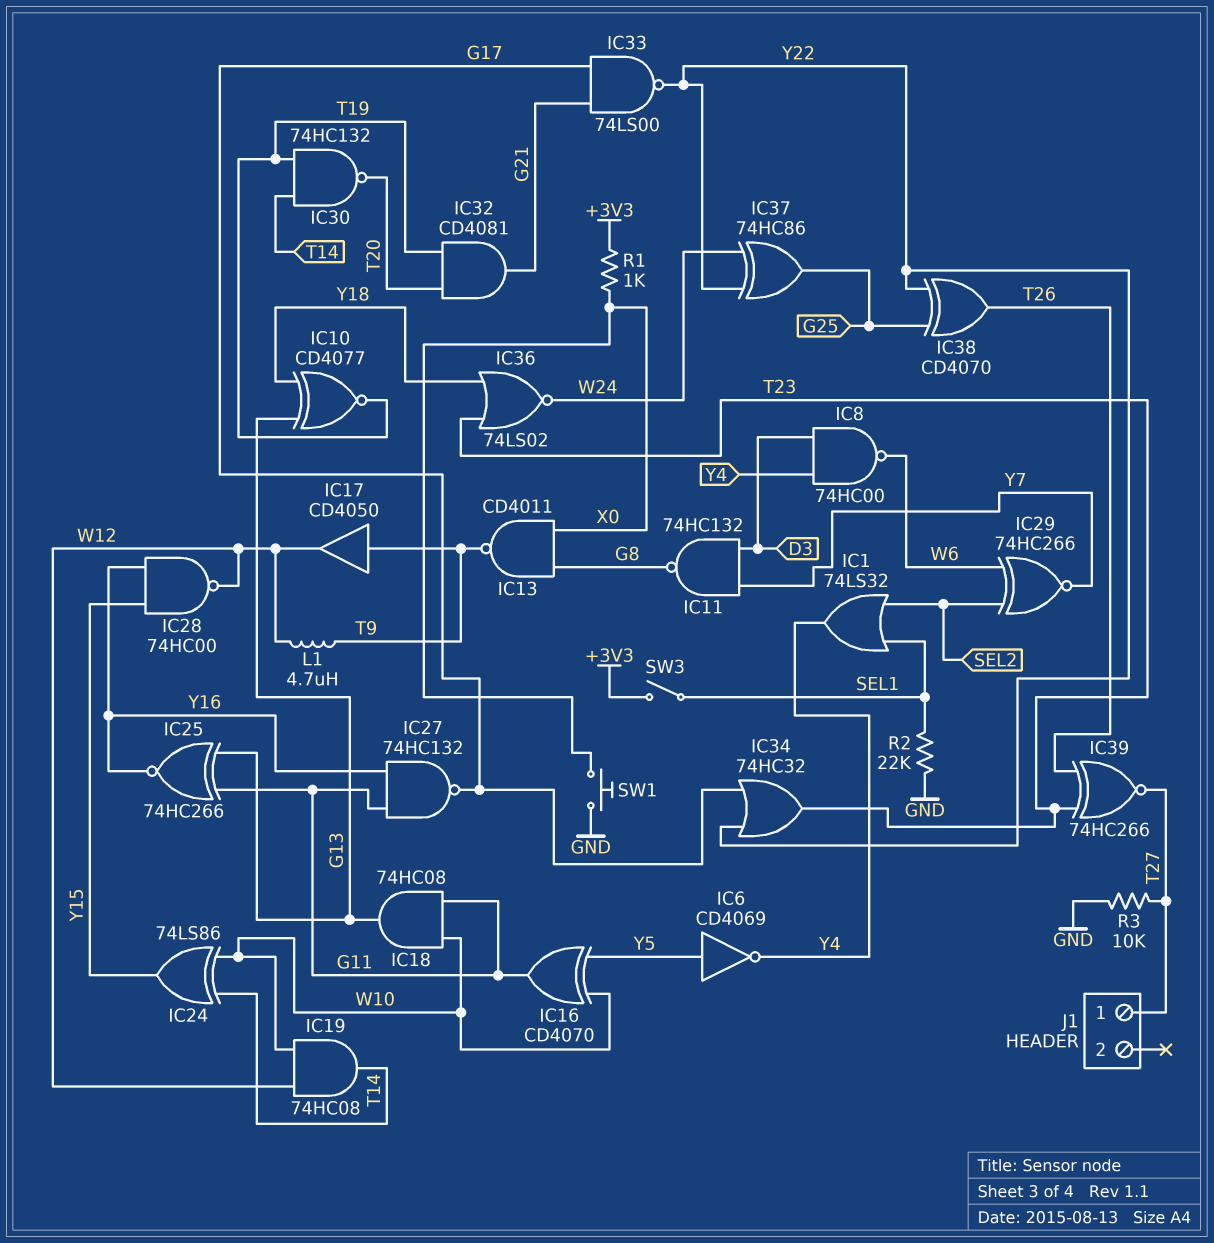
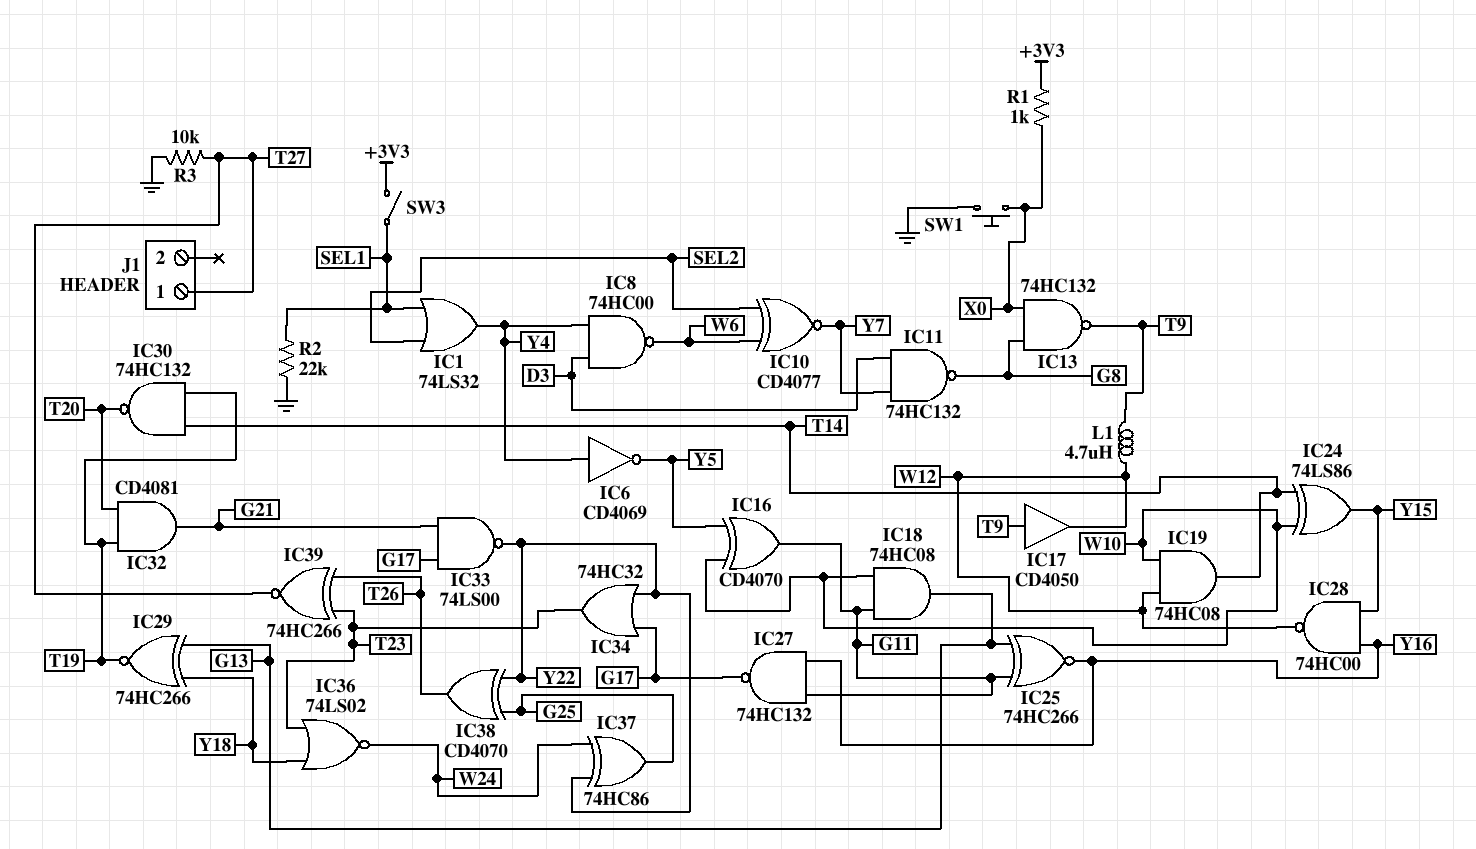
IC6: NOT CD4069 (in Y5, out Y4) -> NOT CD4069 (in Y4, out Y5)
IC10: XNOR CD4077 (in G13, in Y18, out T19) -> XNOR CD4077 (in SEL2, in W6, out Y7)
IC13: NAND CD4011 (in G8, in X0, out T9) -> NAND 74HC132 (in G8, in X0, out T9)
IC29: XNOR 74HC266 (in SEL2, in W6, out Y7) -> XNOR 74HC266 (in G13, in Y18, out T19)

